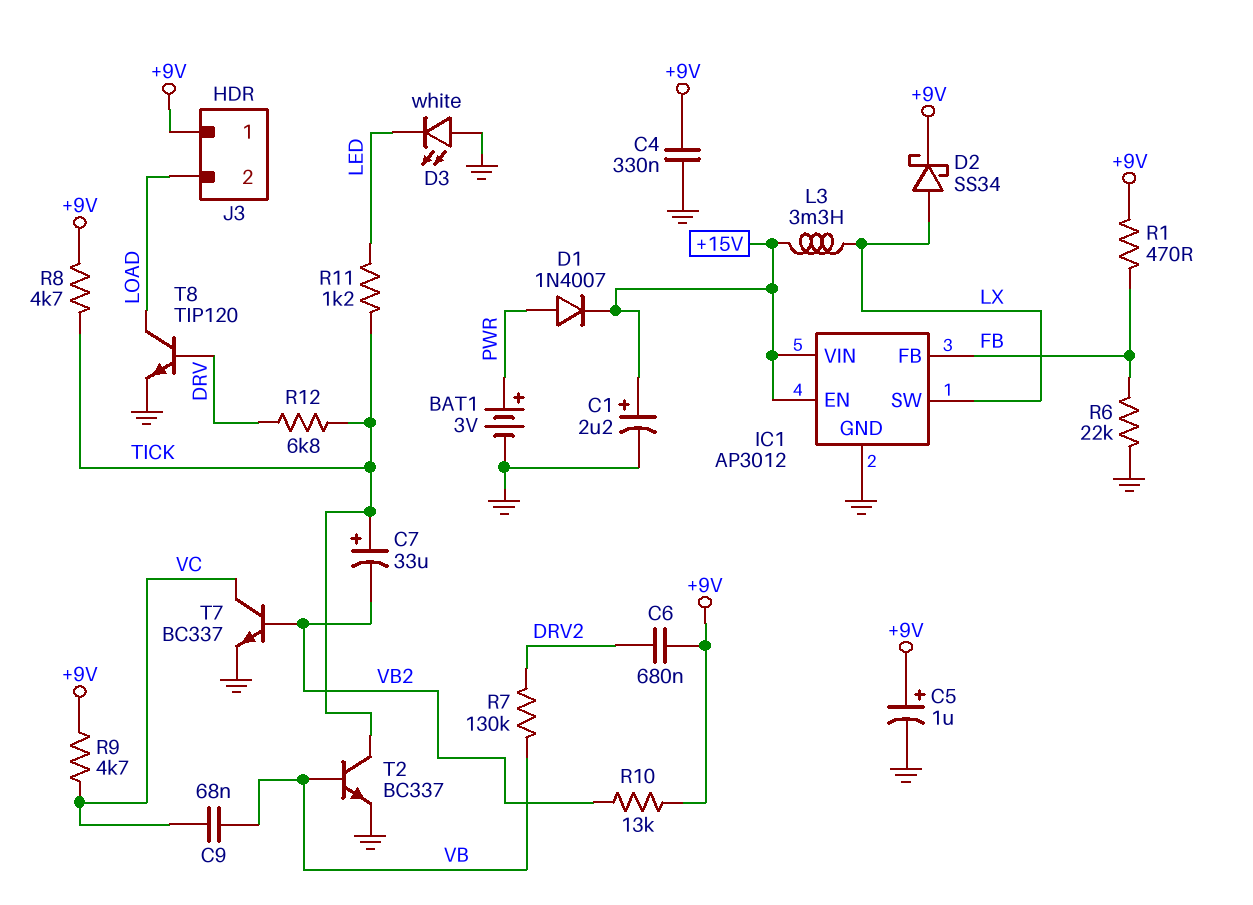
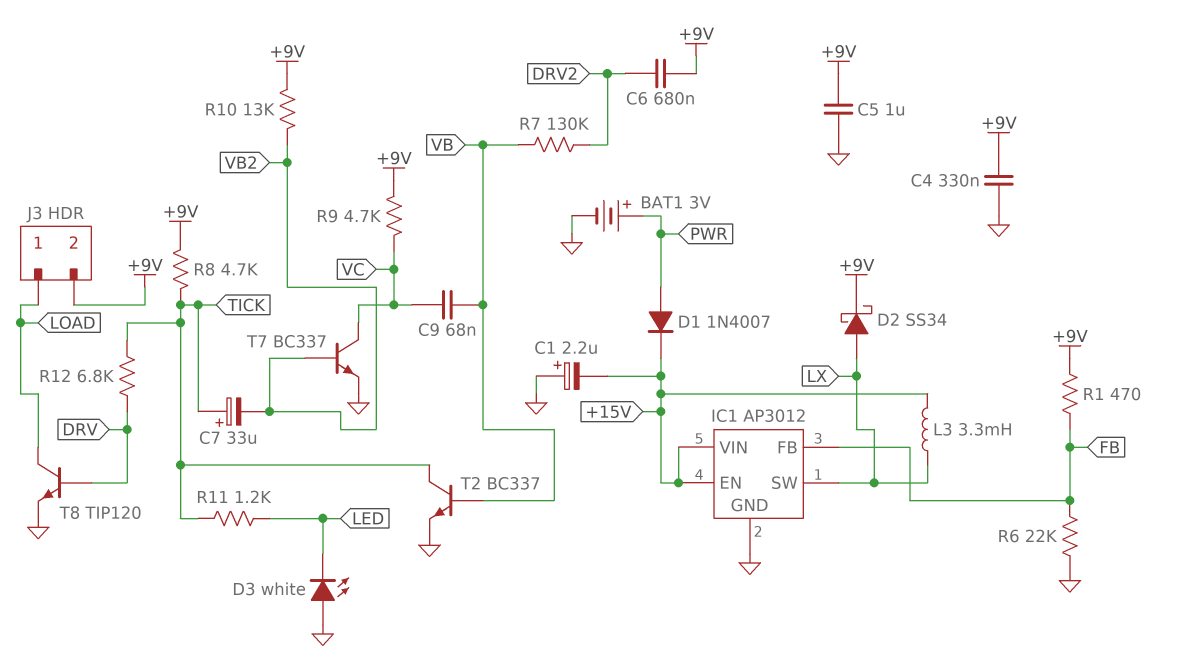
C1: 2.2uF (plus +15V, minus GND) -> 2.2uF (plus GND, minus +15V)
C5: 1uF (plus +9V, minus GND) -> 1uF (+9V, GND)
J3 pin 1: +9V -> LOAD
J3 pin 2: LOAD -> +9V

